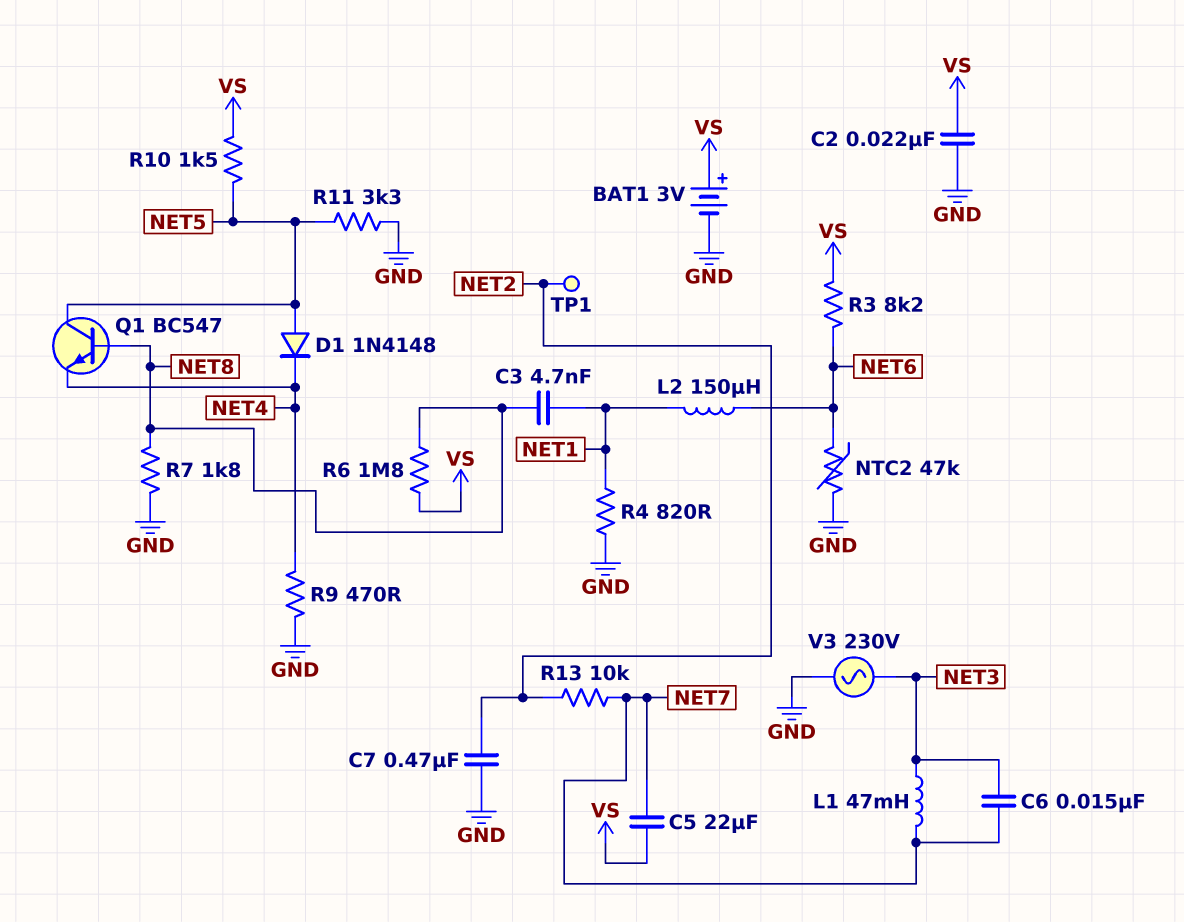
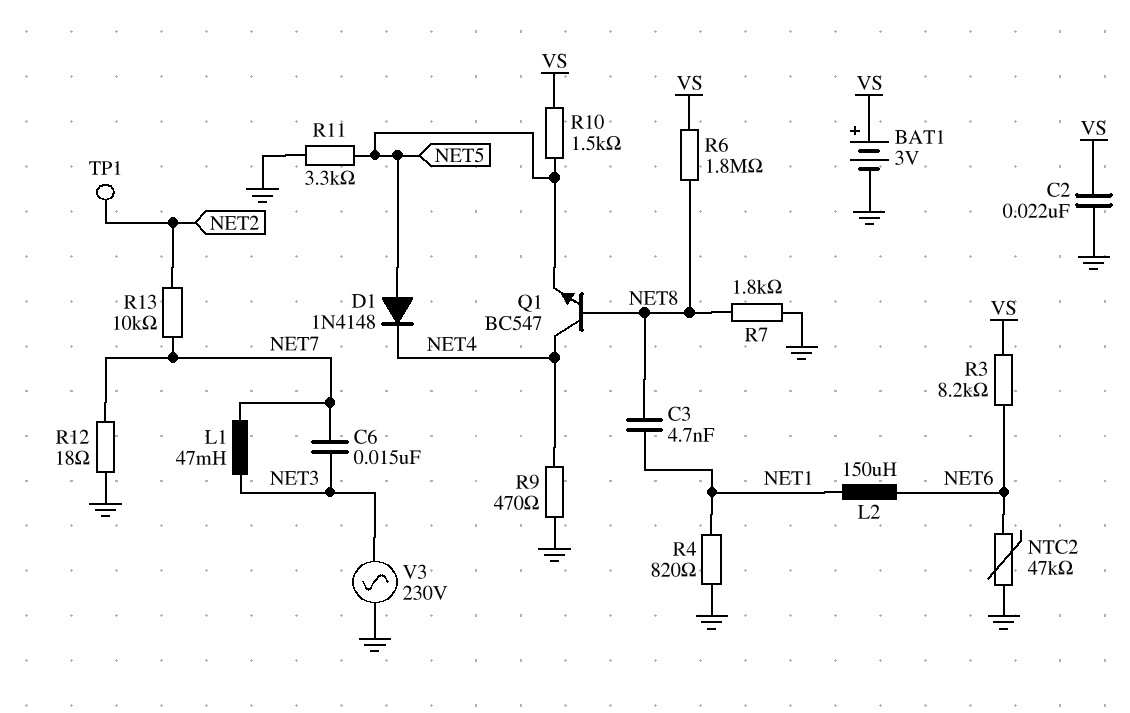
C5: 22uF (NET7, VS) -> none
C7: 470nF (GND, NET2) -> none
Q1: NPN BC547 (B NET8, C NET5, E NET4) -> NPN BC547 (B NET8, C NET4, E NET5)
R12: none -> 18 (GND, NET7)

